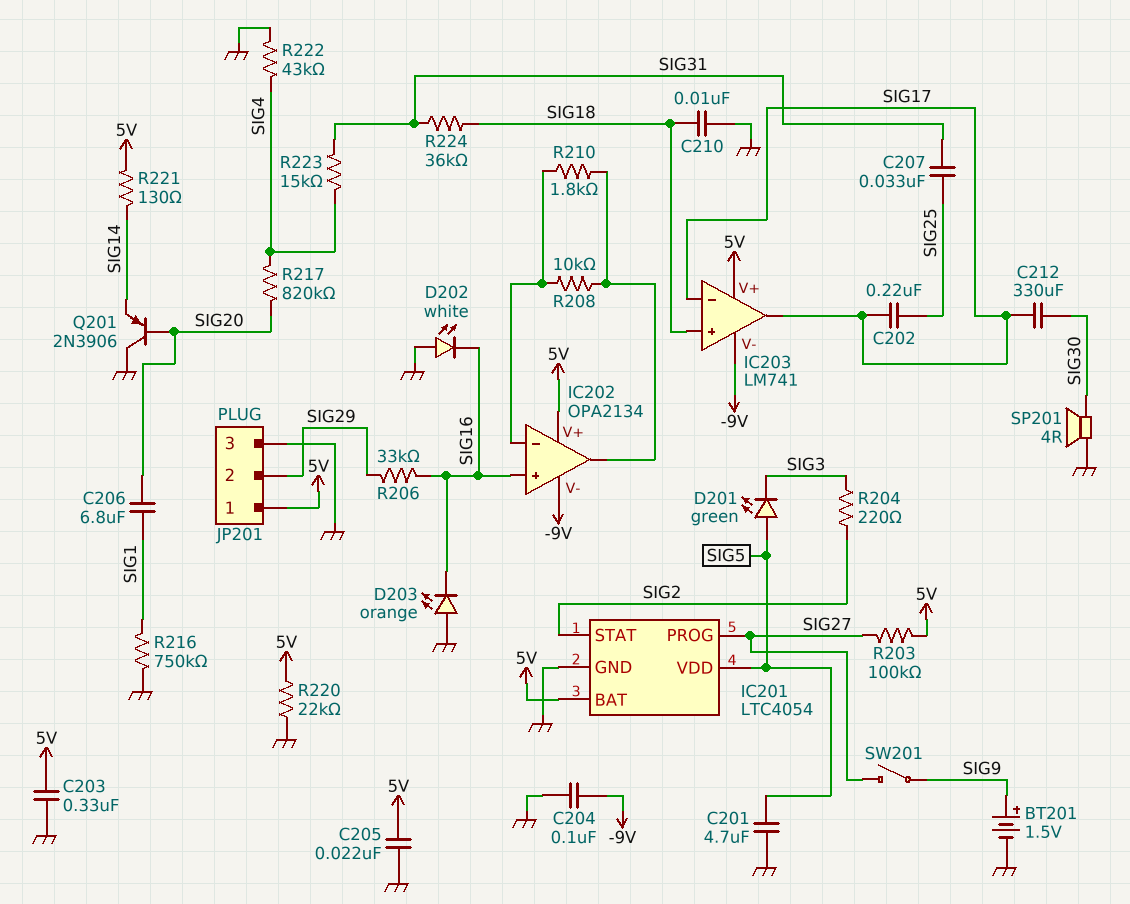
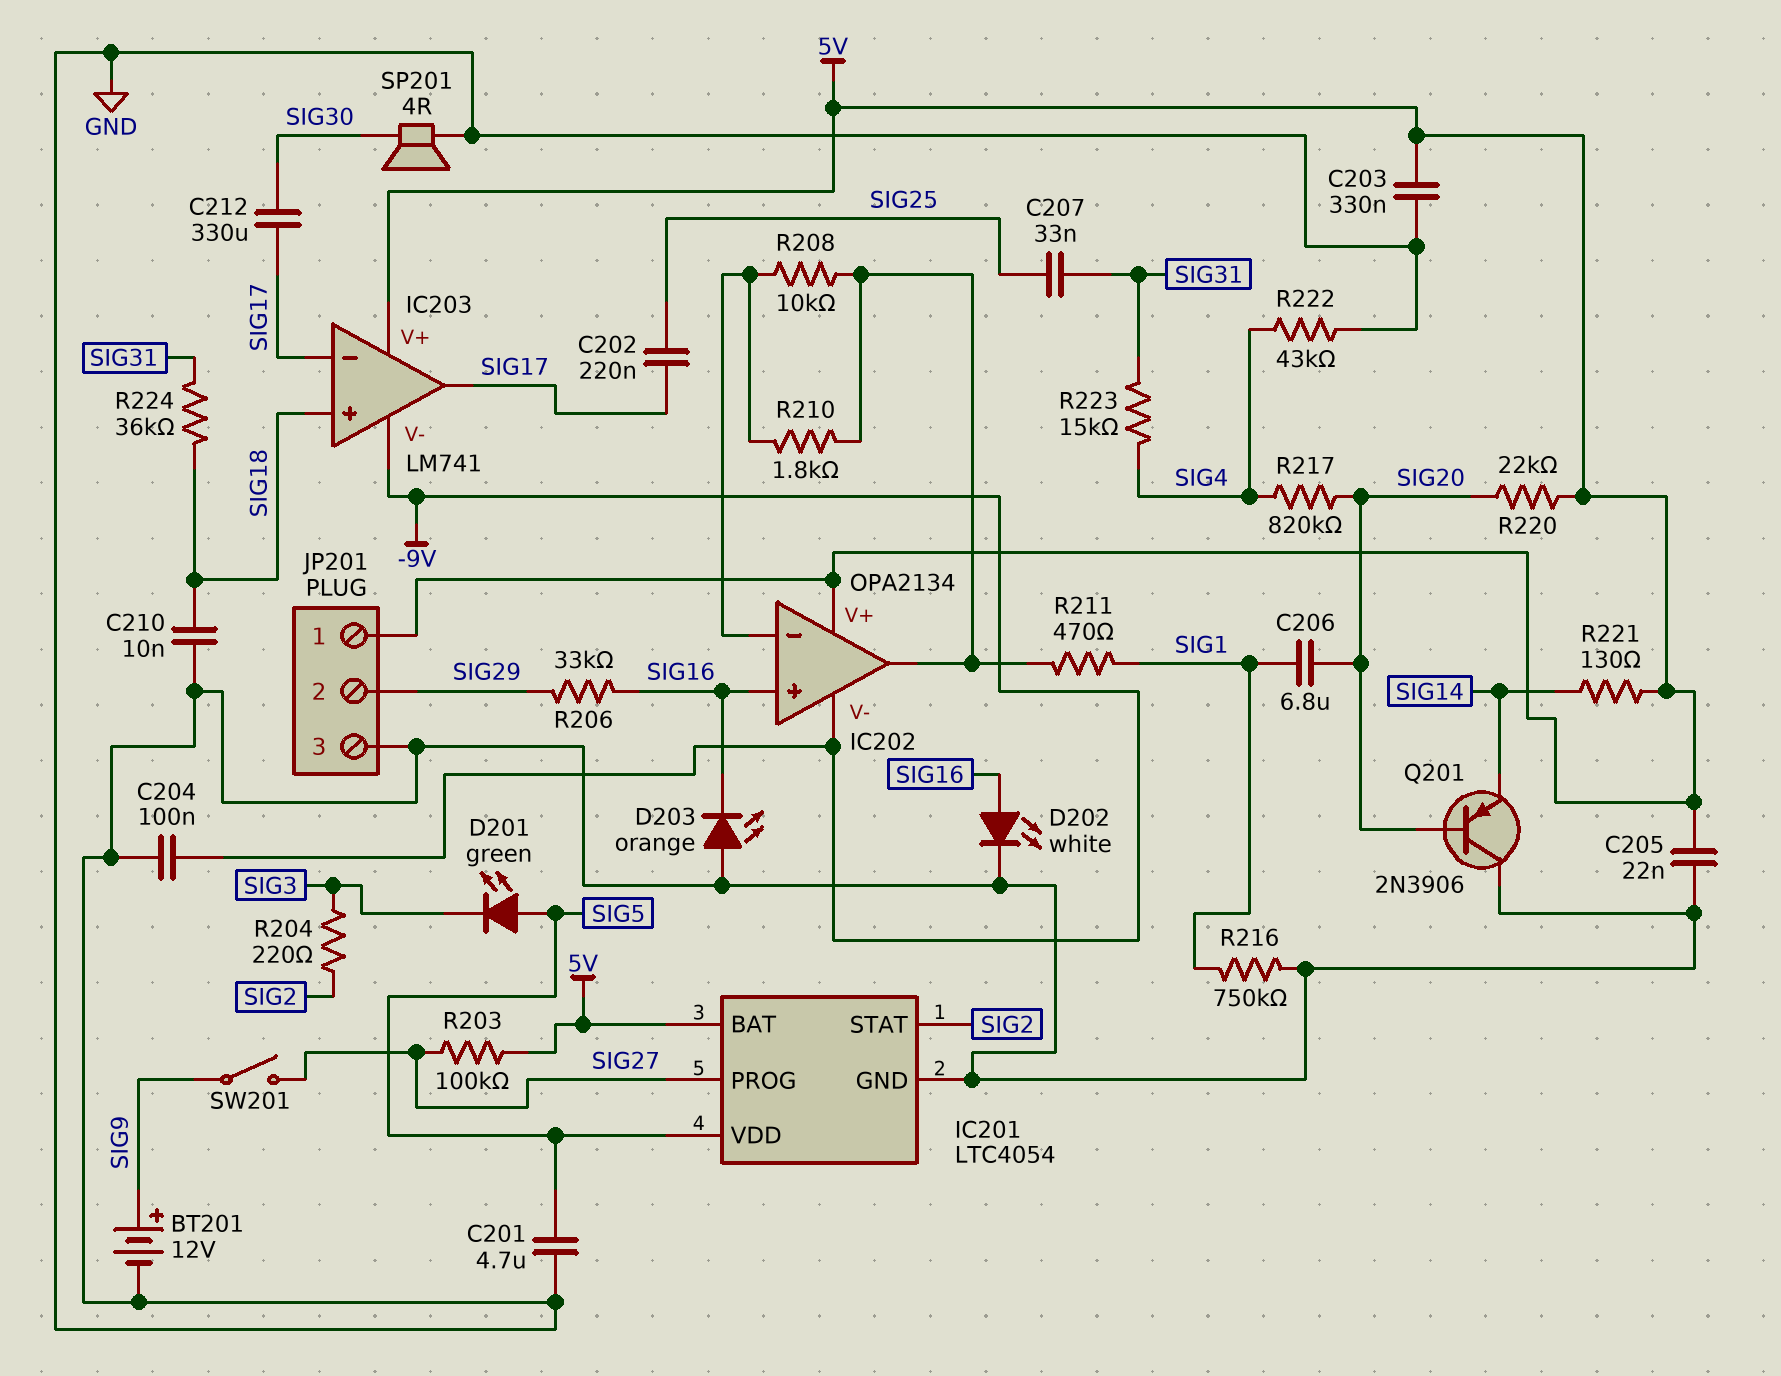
BT201: 1.5V (plus SIG9, minus GND) -> 12V (plus SIG9, minus GND)
D202: LED white (A GND, K SIG16) -> LED white (A SIG16, K GND)
R211: none -> 470 (IC202/out, SIG1)
R220: 22k (5V, GND) -> 22k (5V, SIG20)

